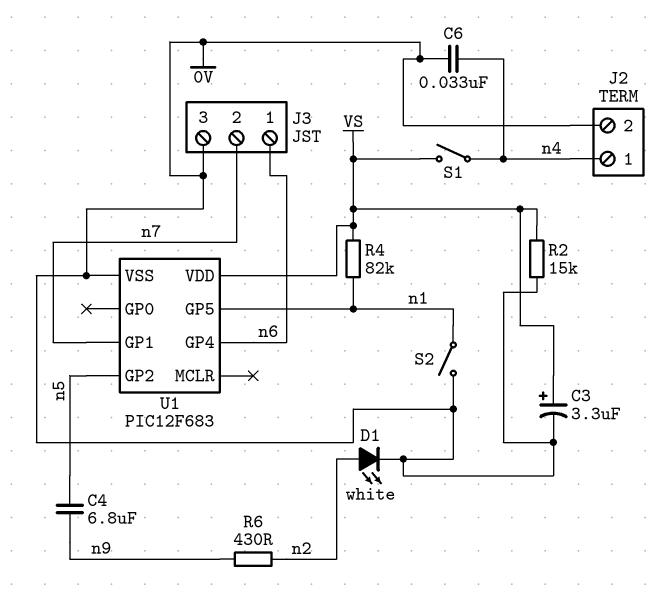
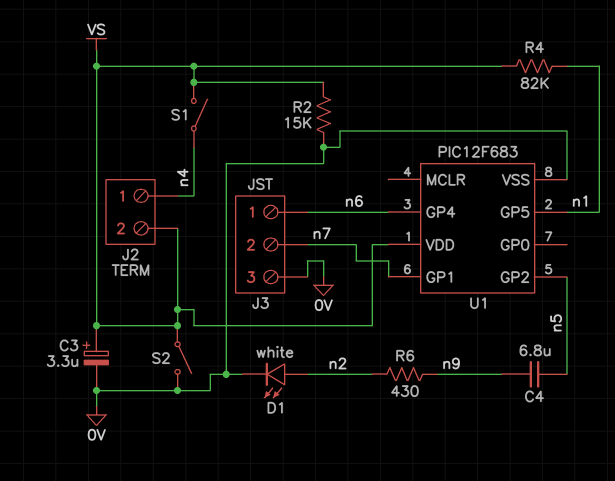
C6: 33nF (0V, n4) -> none
J2 pin 2: 0V -> VS
S2: switch (0V, n1) -> switch (0V, VS)

